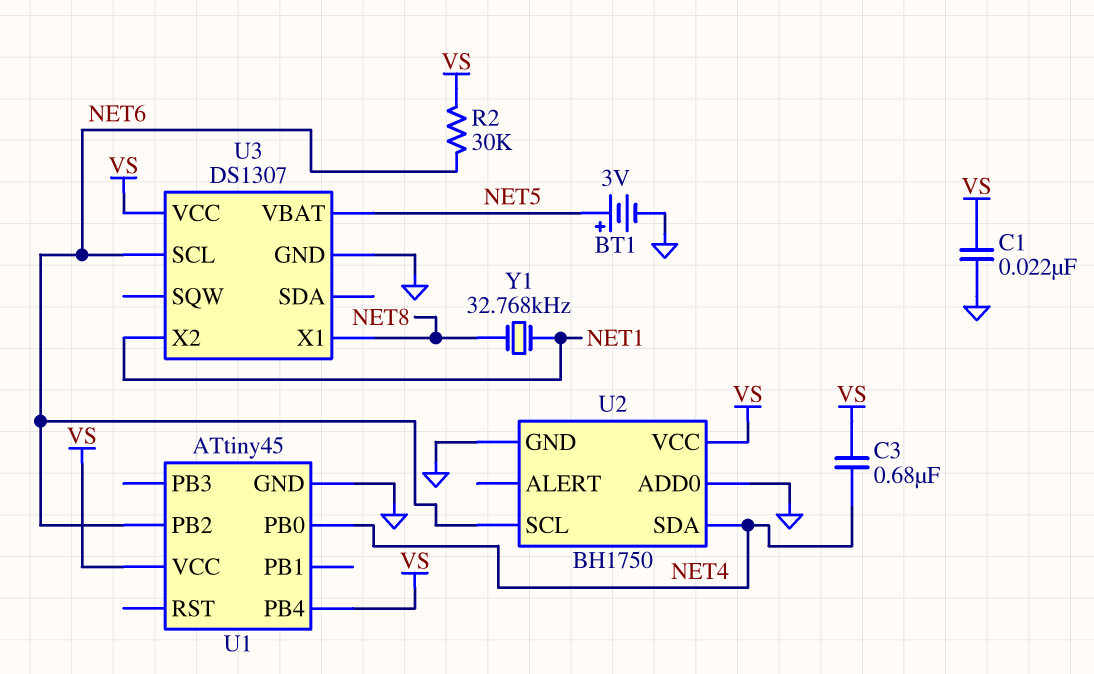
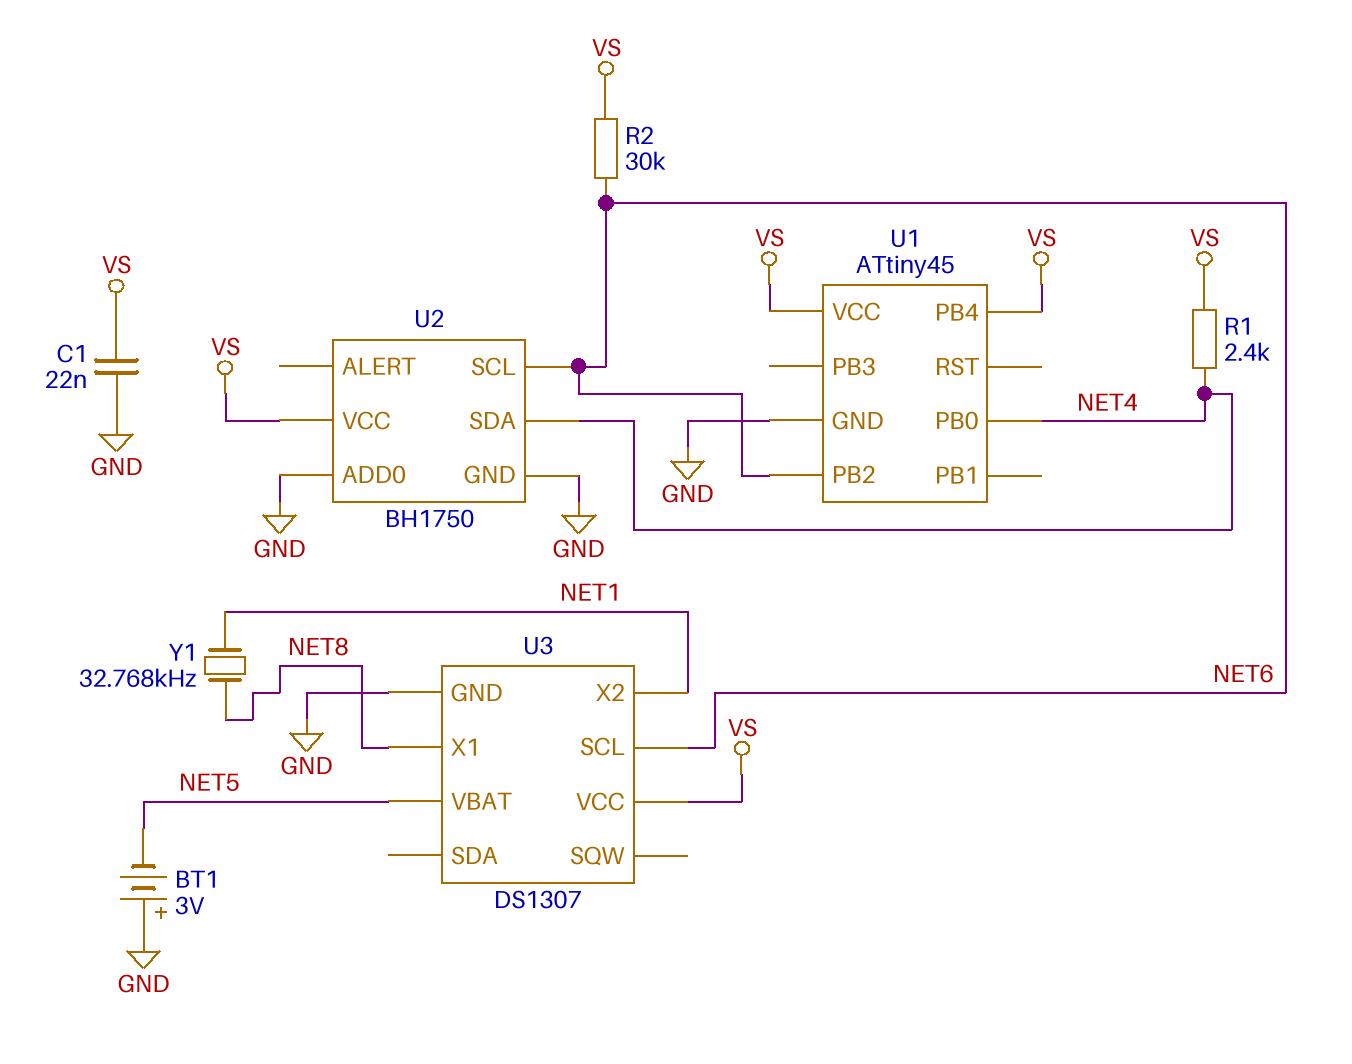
BT1: 3V (plus NET5, minus GND) -> 3V (plus GND, minus NET5)
C3: 680nF (NET4, VS) -> none
R1: none -> 2.4k (NET4, VS)

